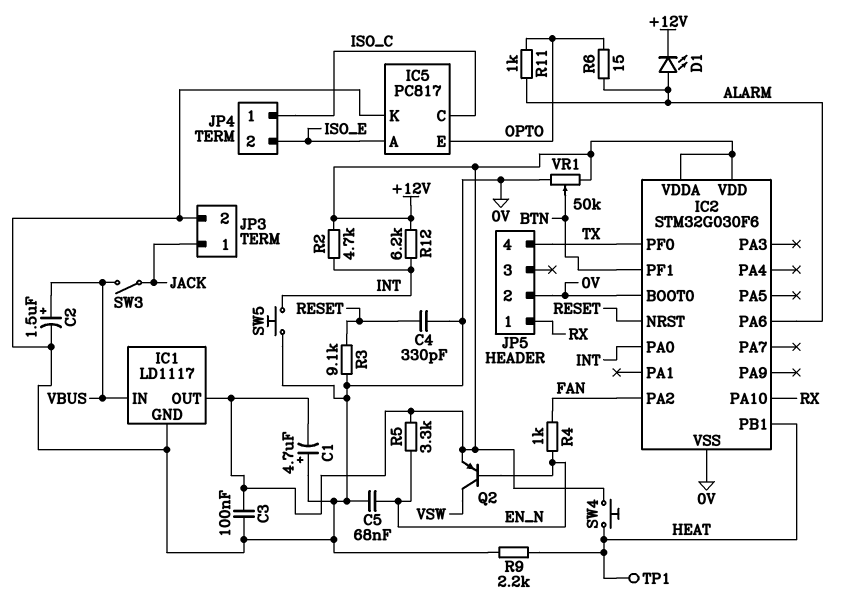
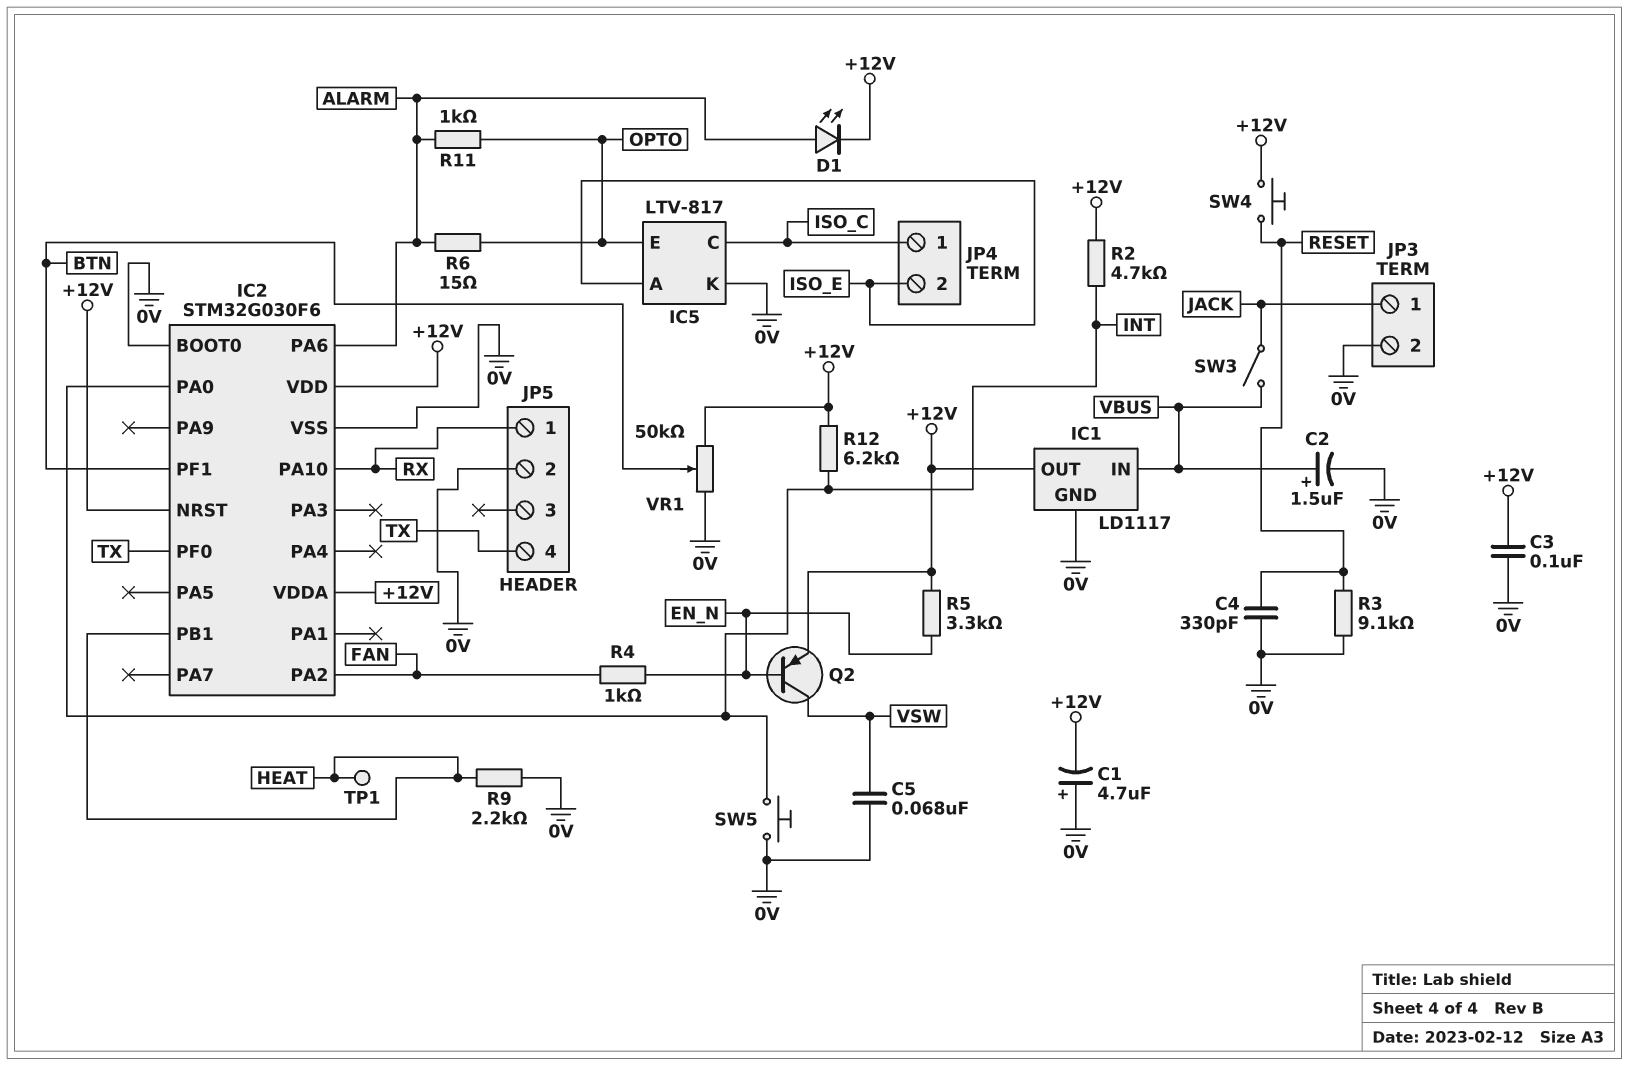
C5: 68nF (0V, EN_N) -> 68nF (0V, VSW)
IC2 pin NRST: RESET -> +12V
IC5: PC817 -> LTV-817
SW4: button (+12V, HEAT) -> button (+12V, RESET)

